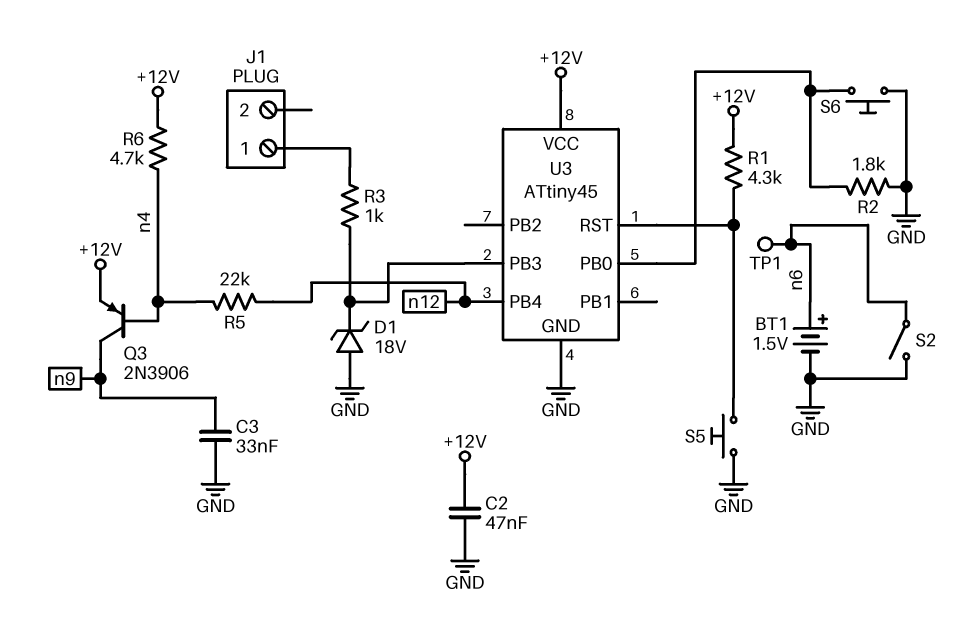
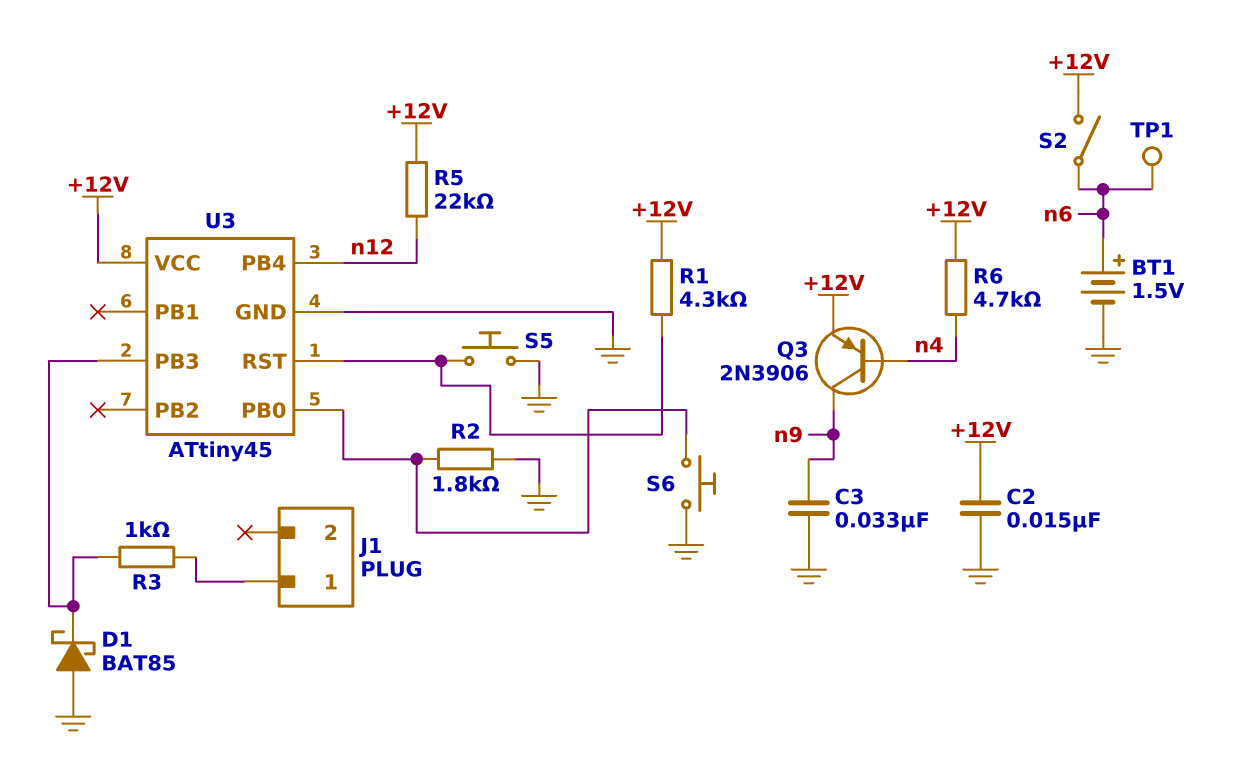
C2: 47nF (+12V, GND) -> 15nF (+12V, GND)
D1: zener 18V (A GND, K U3/PB3) -> schottky BAT85 (A GND, K U3/PB3)
R5: 22k (n4, n12) -> 22k (+12V, n12)
S2: switch (GND, n6) -> switch (+12V, n6)

